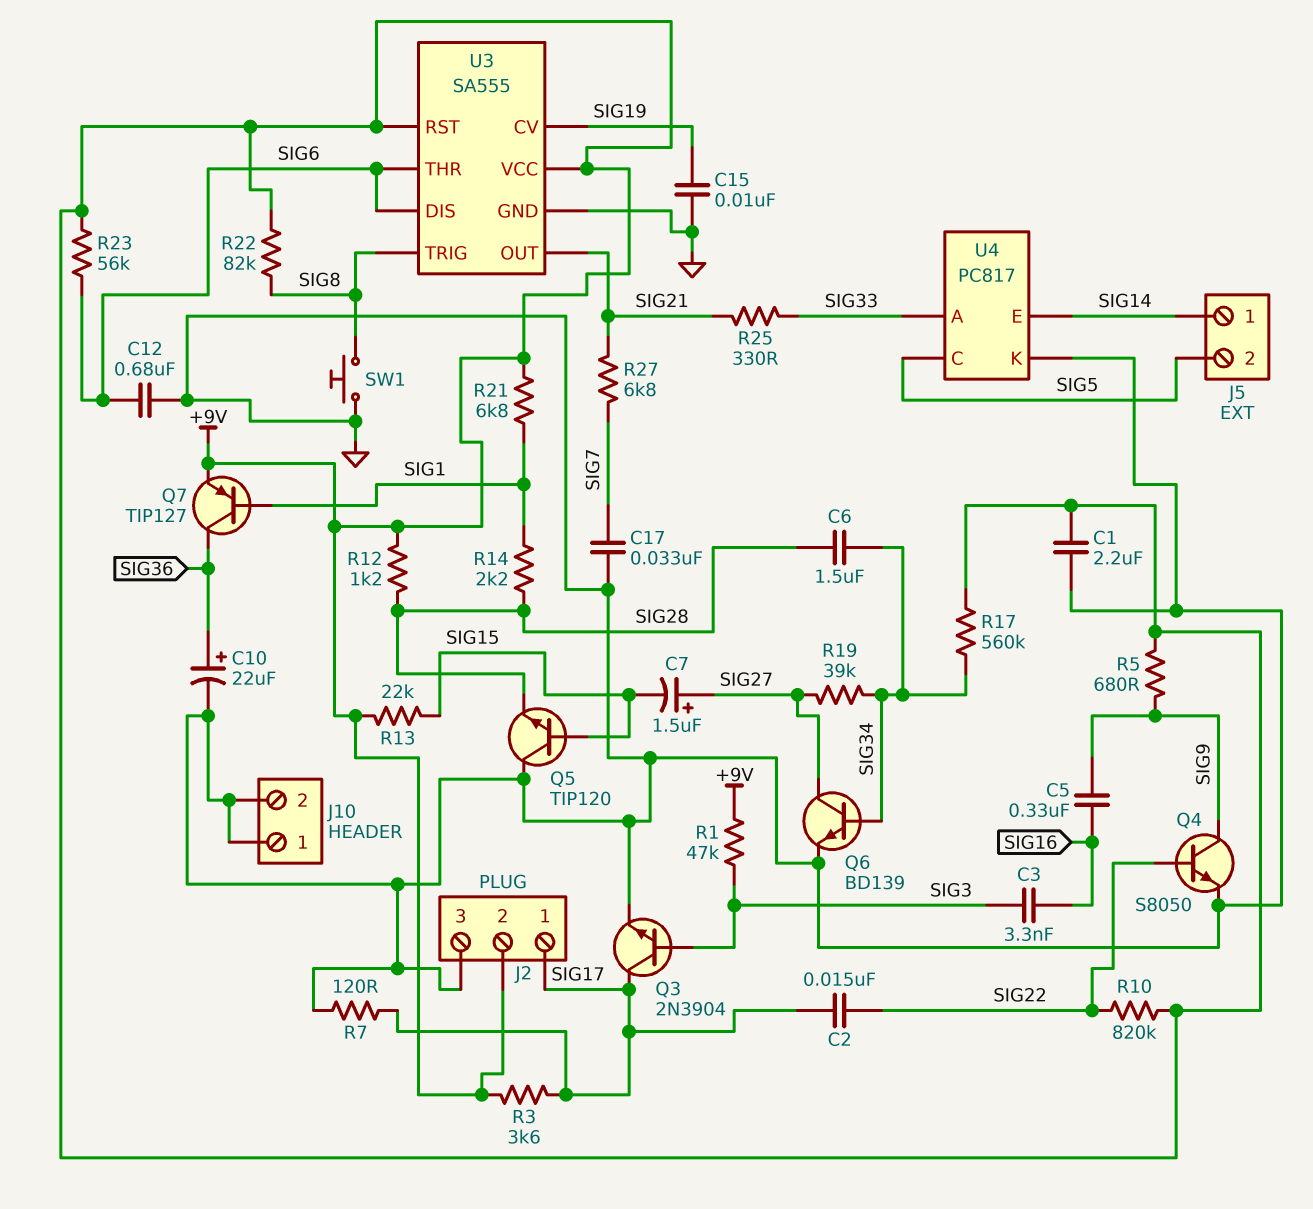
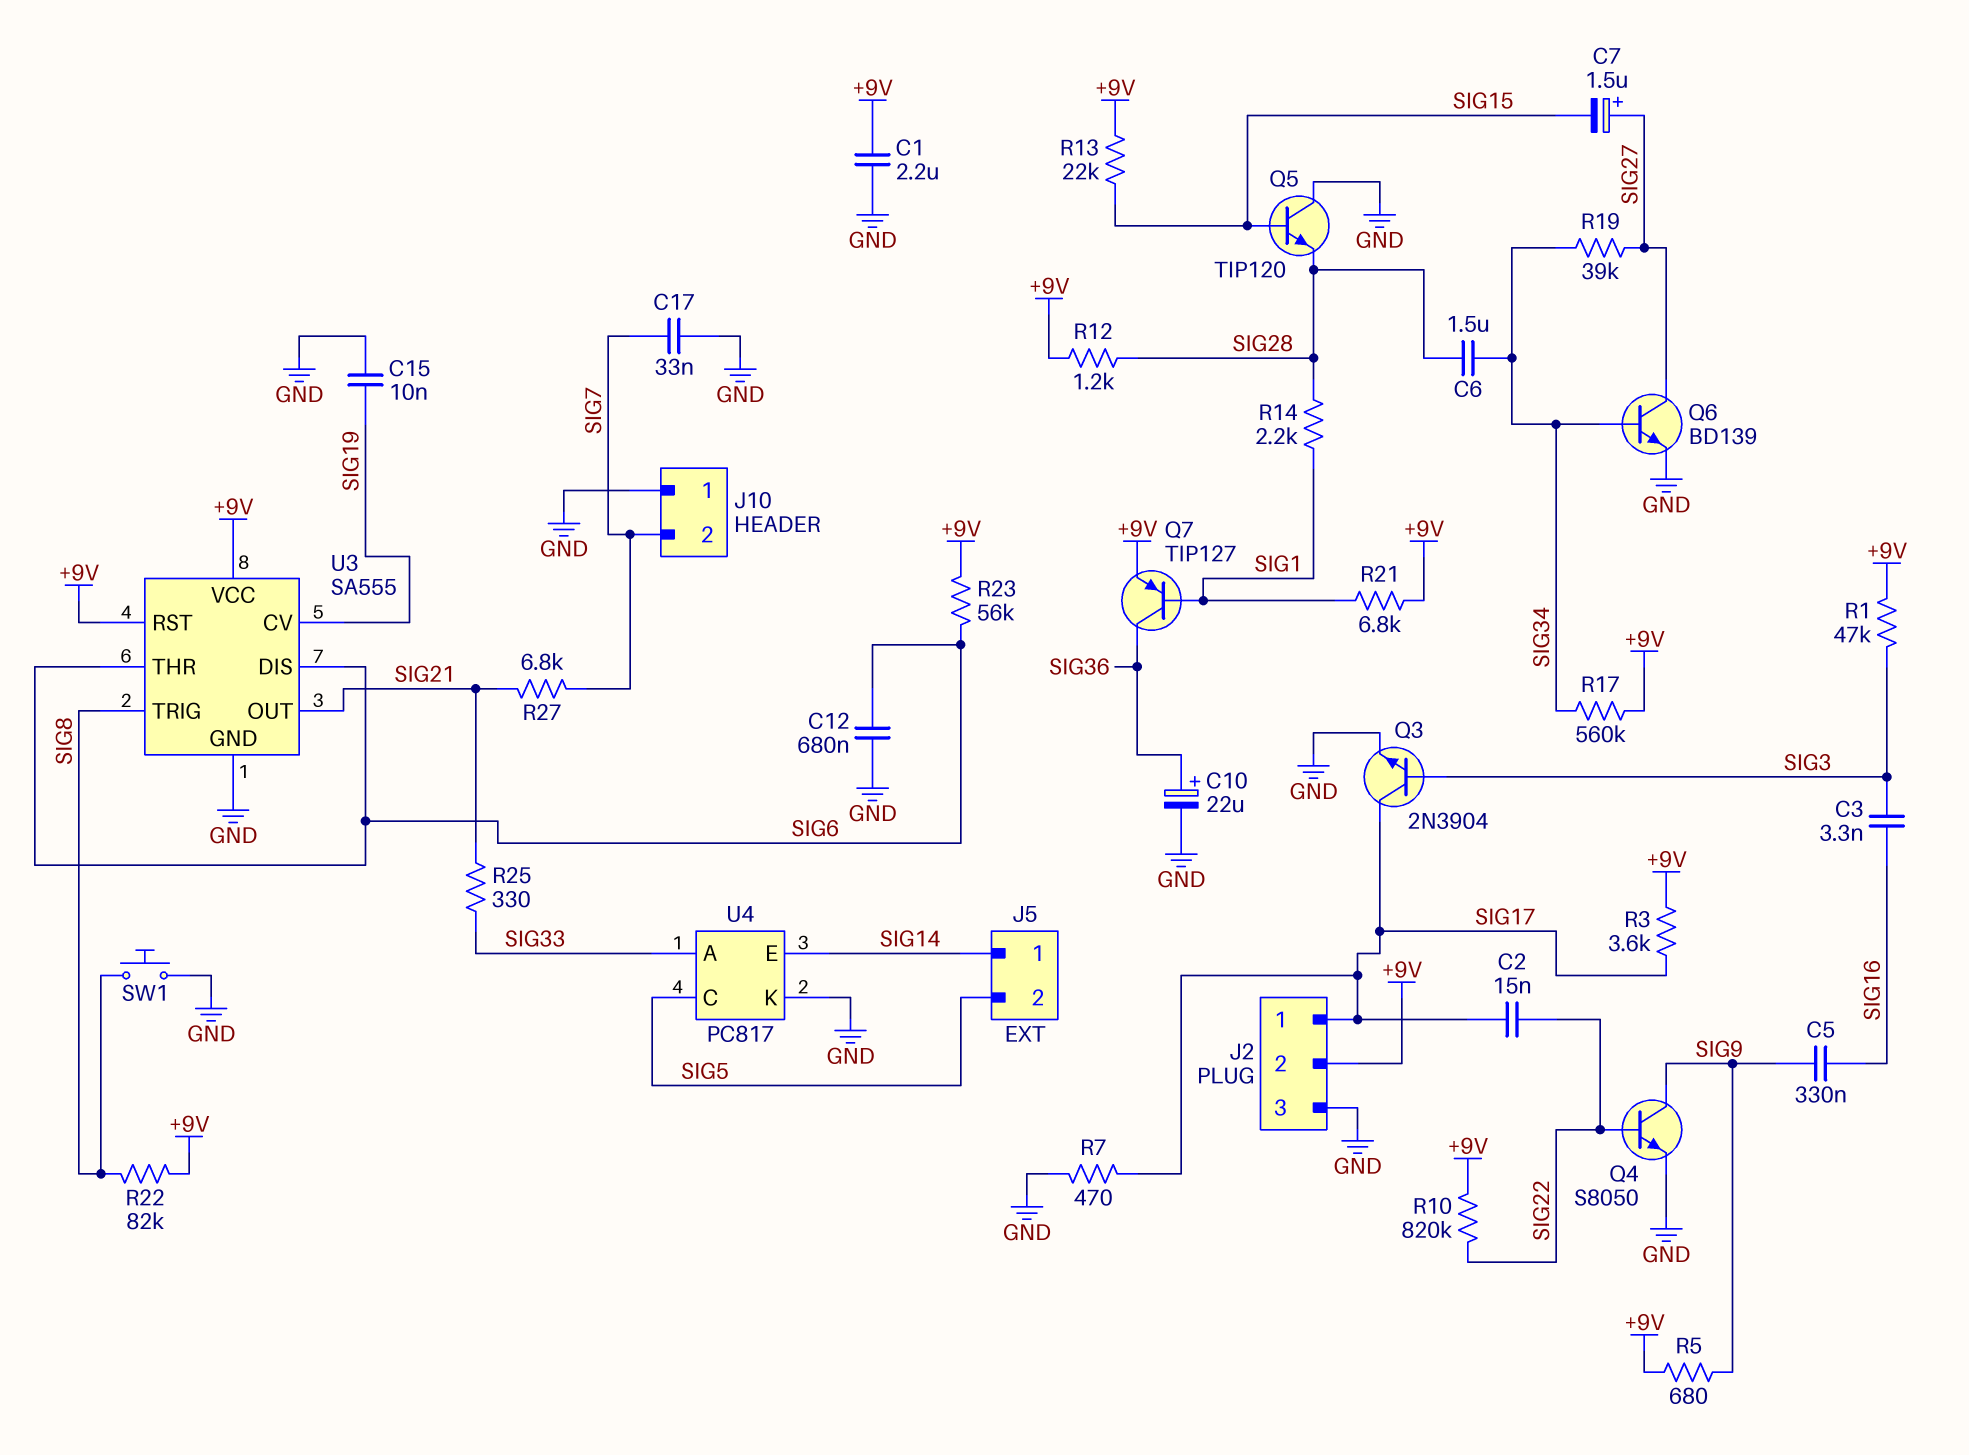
J10 pin 2: GND -> SIG7
R7: 120 (GND, SIG17) -> 470 (GND, SIG17)

